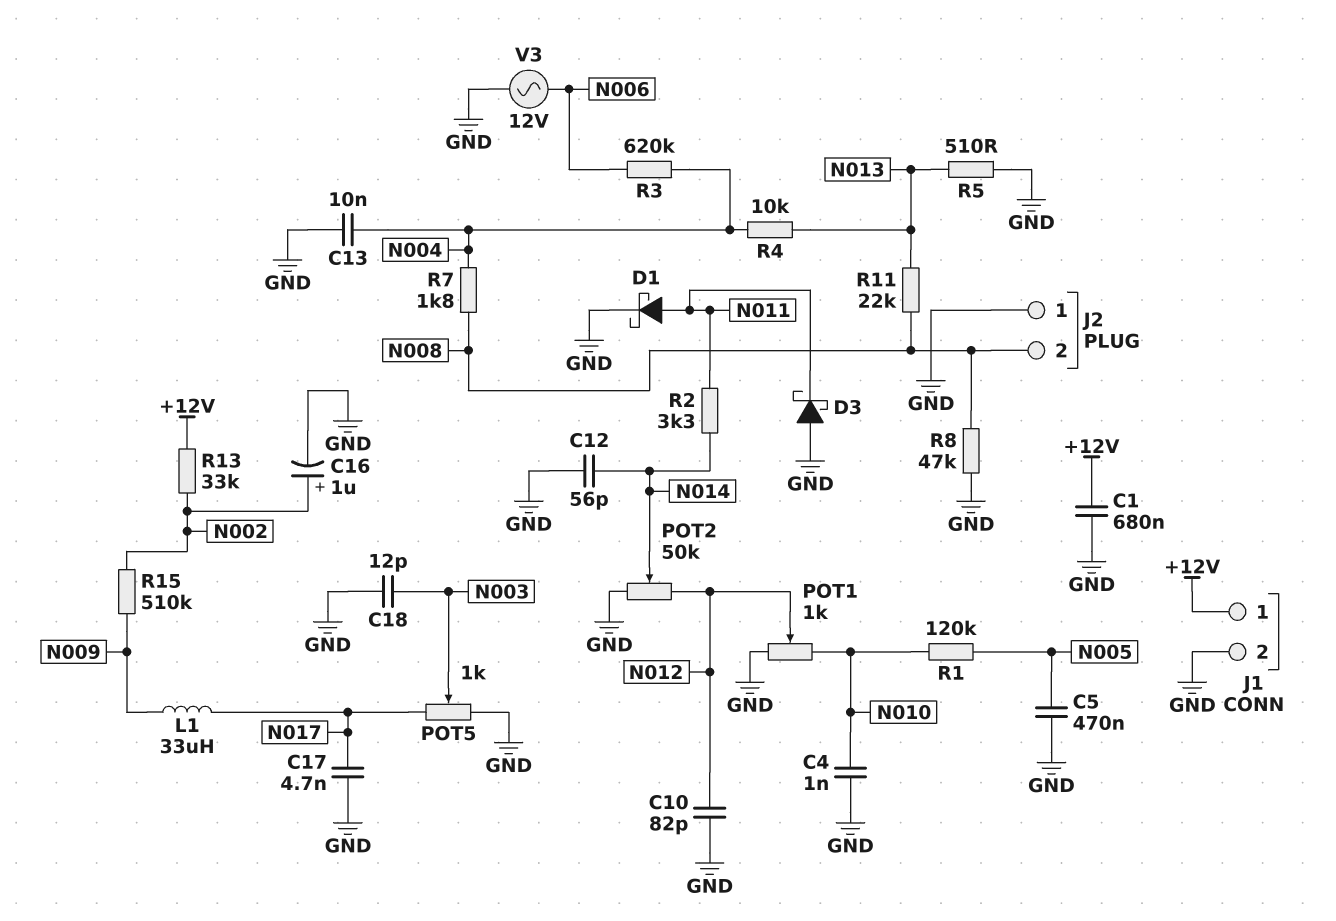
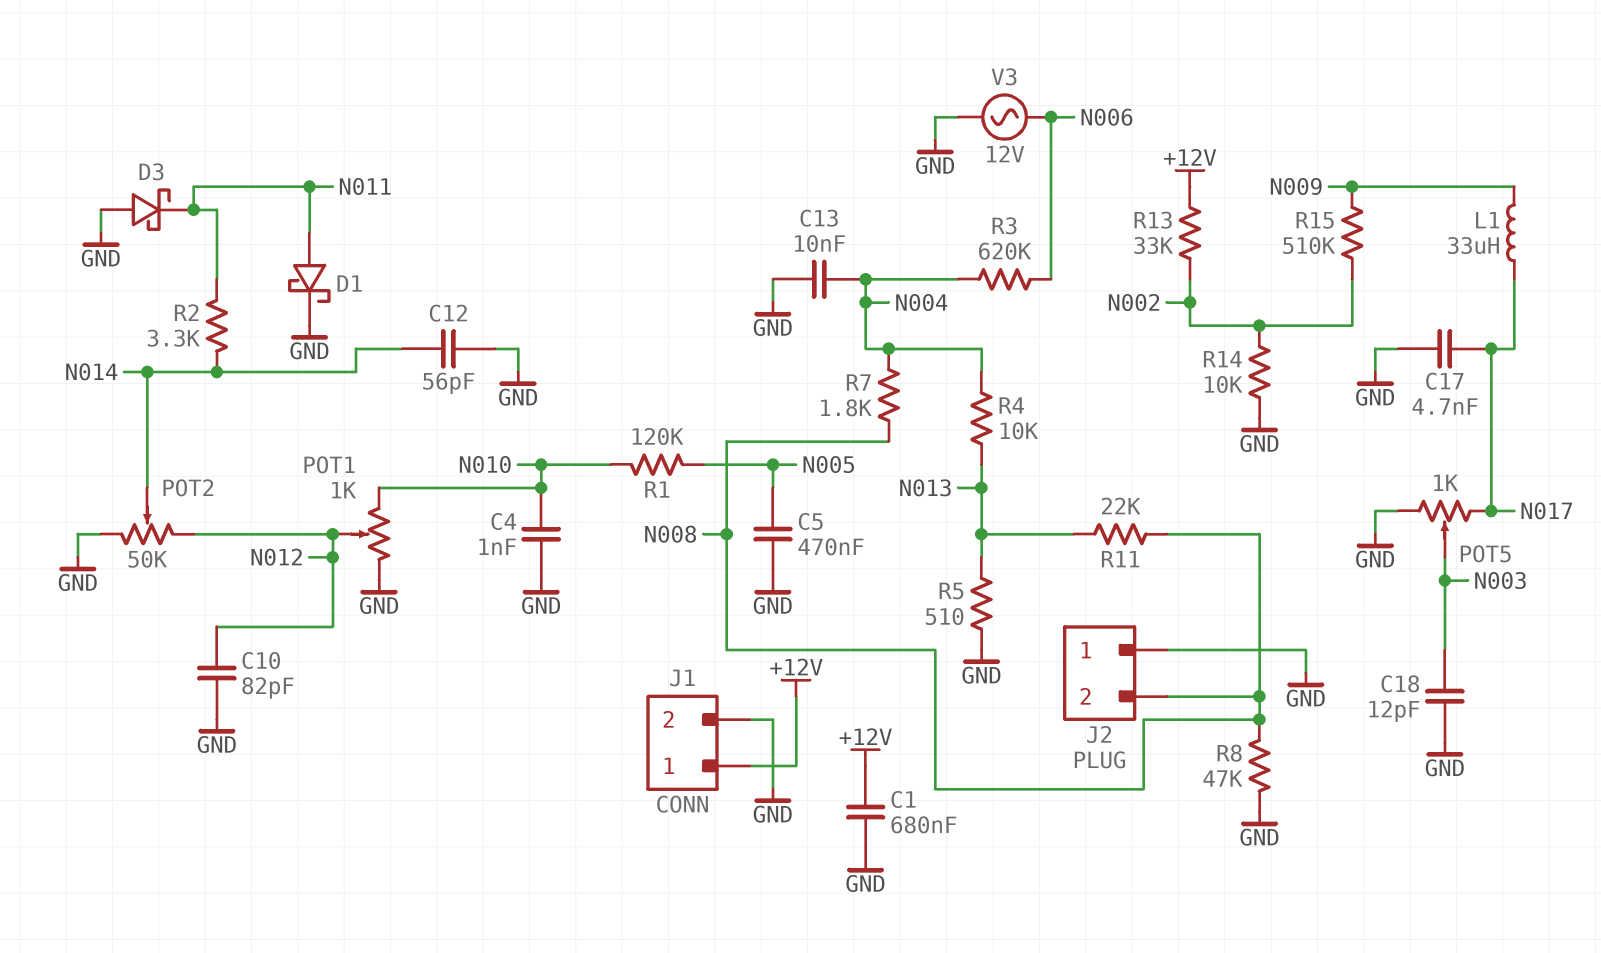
C16: 1uF (plus N002, minus GND) -> none
R14: none -> 10k (GND, N002)

